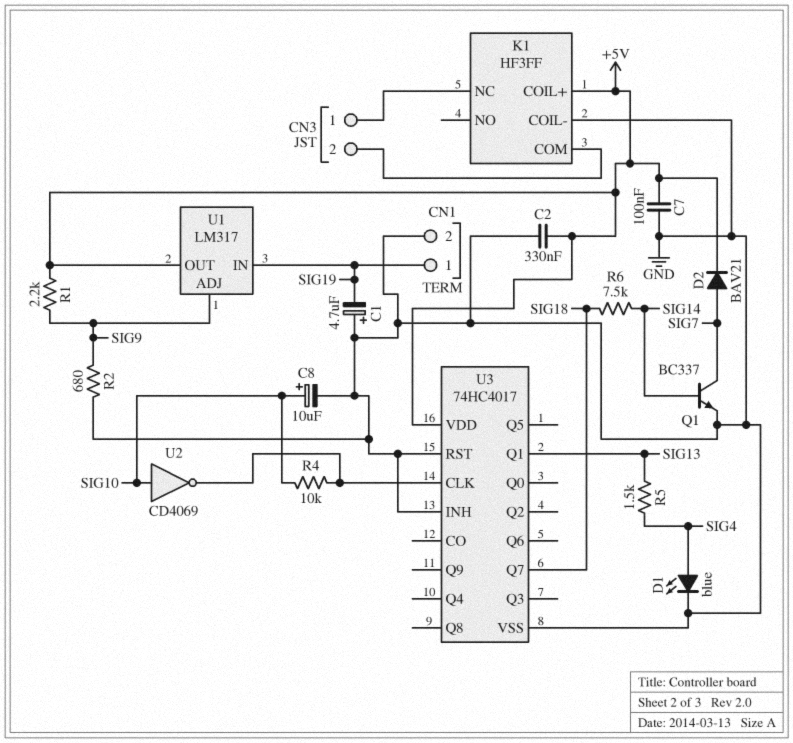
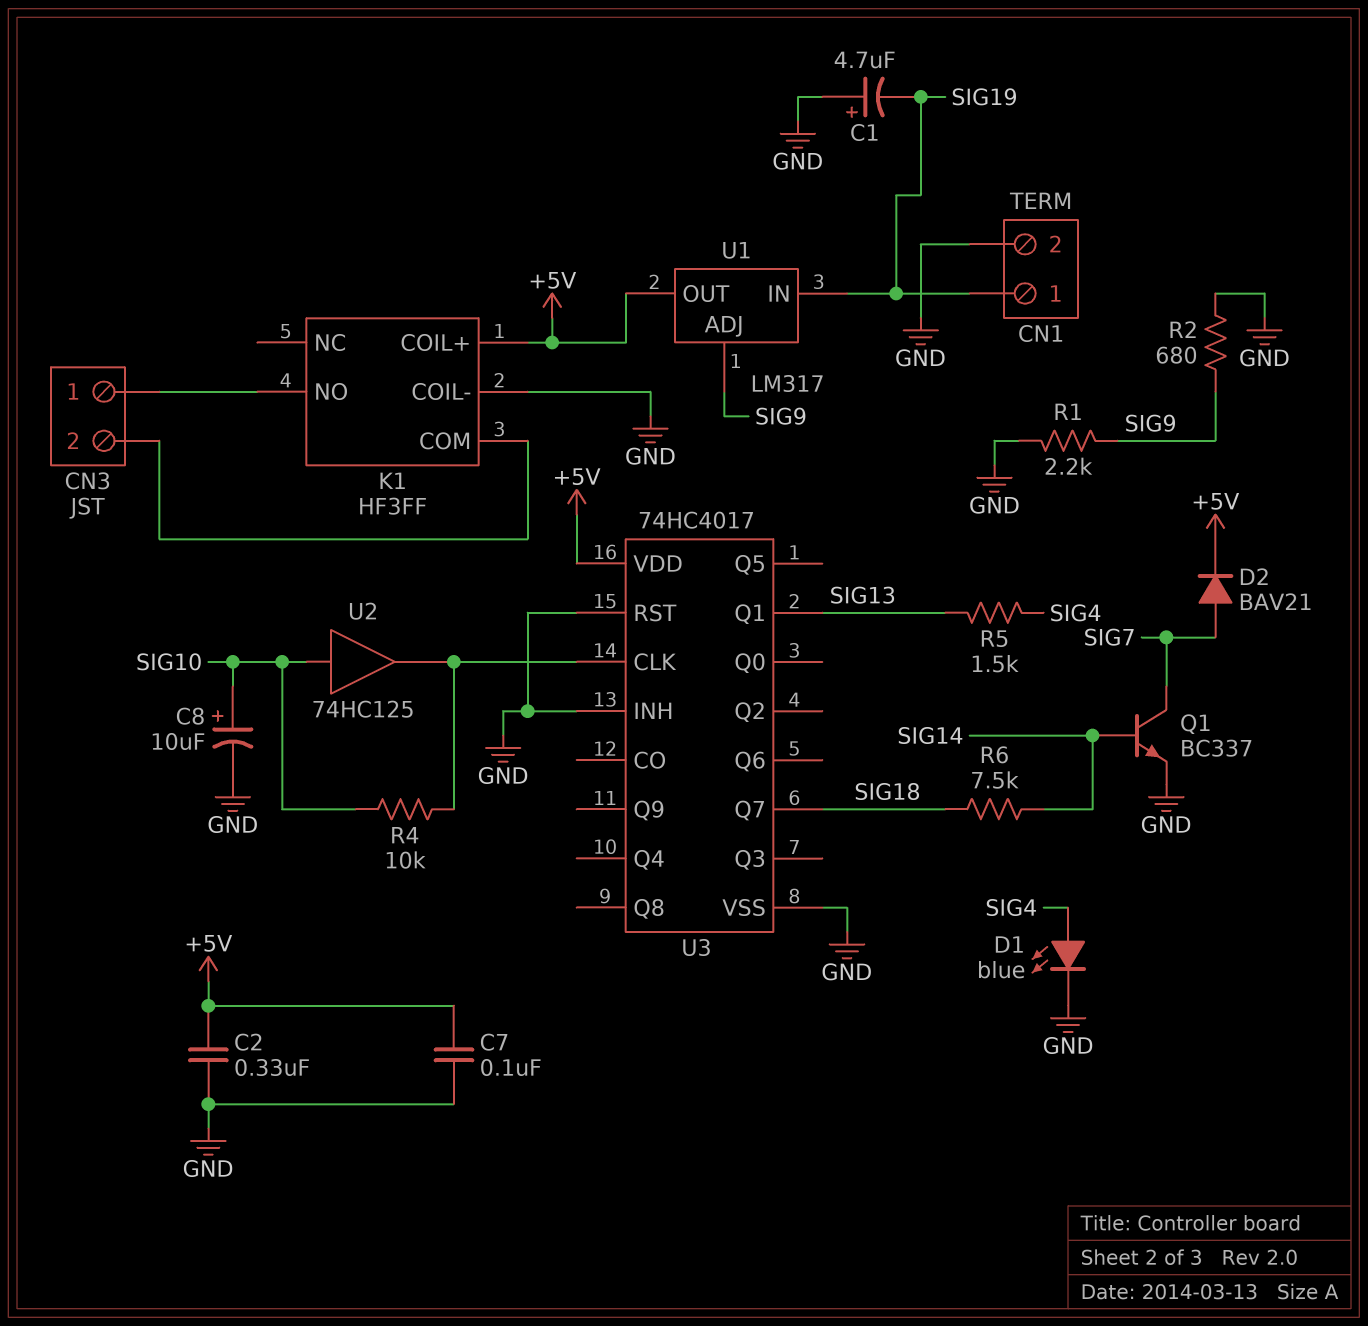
K1 pin NC: CN3/1 -> none
K1 pin NO: none -> CN3/1
R1: 2.2k (+5V, SIG9) -> 2.2k (GND, SIG9)
U2: NOT CD4069 (in SIG10, out U3/CLK) -> buffer 74HC125 (in SIG10, out U3/CLK)

